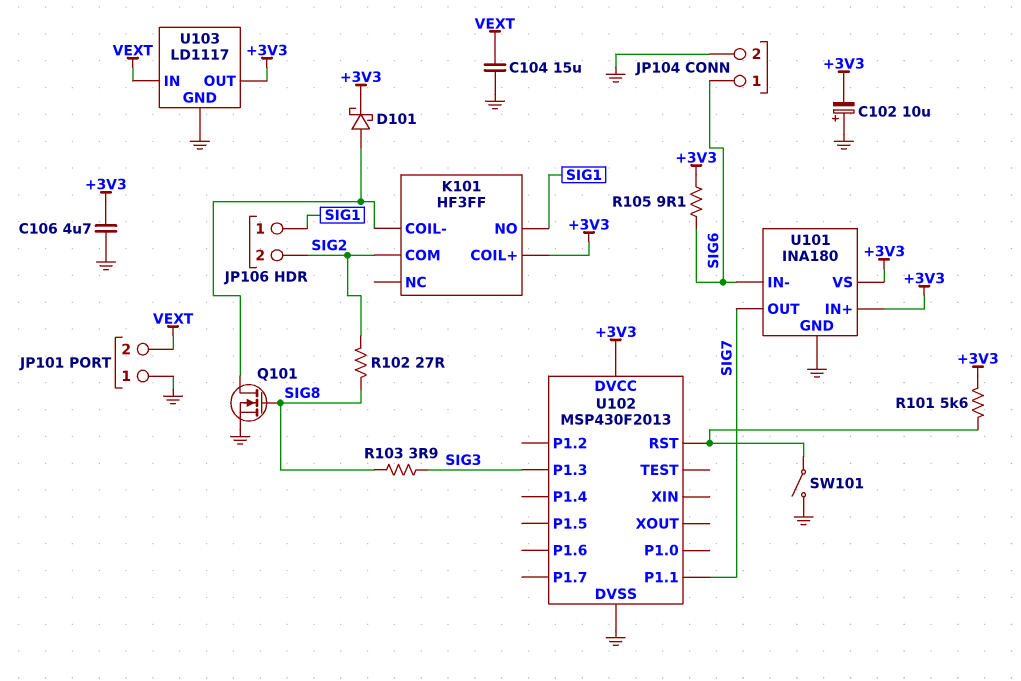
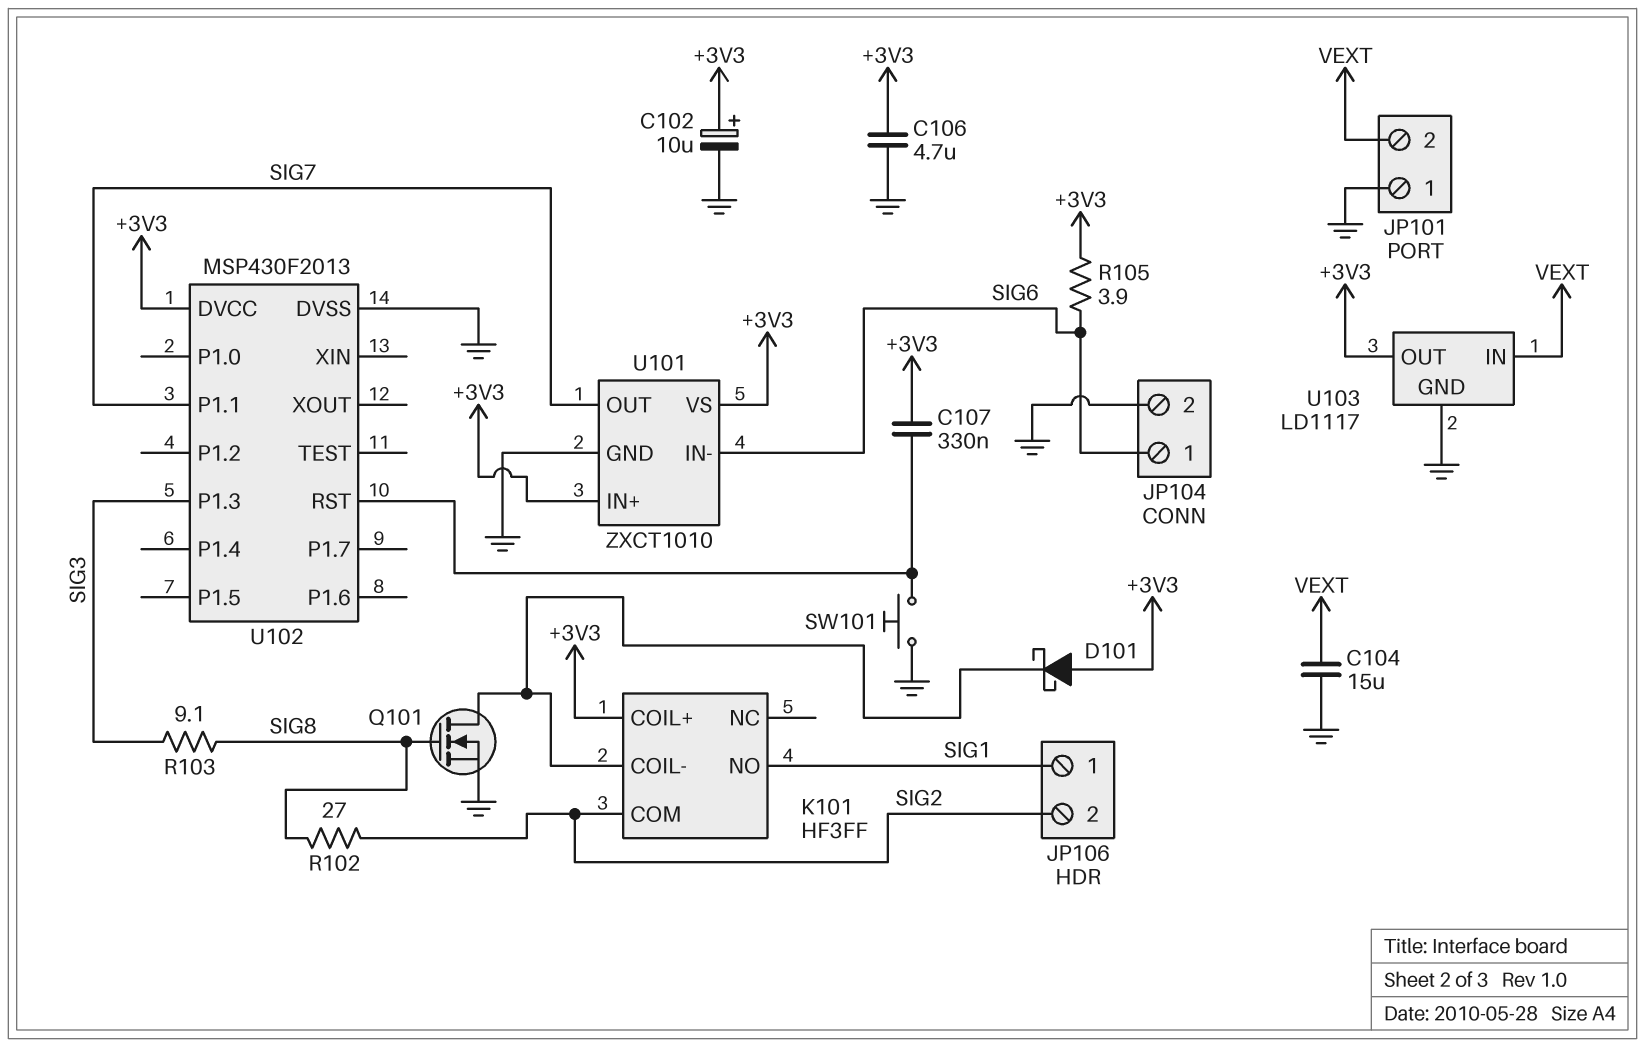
C102: 10uF (plus GND, minus +3V3) -> 10uF (plus +3V3, minus GND)
C107: none -> 330nF (+3V3, U102/RST)
D101: schottky (A K101/COIL-, K +3V3) -> schottky (A +3V3, K K101/COIL-)
R101: 5.6k (+3V3, U102/RST) -> none
R103: 3.9 (SIG3, SIG8) -> 9.1 (SIG3, SIG8)
R105: 9.1 (+3V3, SIG6) -> 3.9 (+3V3, SIG6)
SW101: switch (GND, U102/RST) -> button (GND, U102/RST)
U101: INA180 -> ZXCT1010

